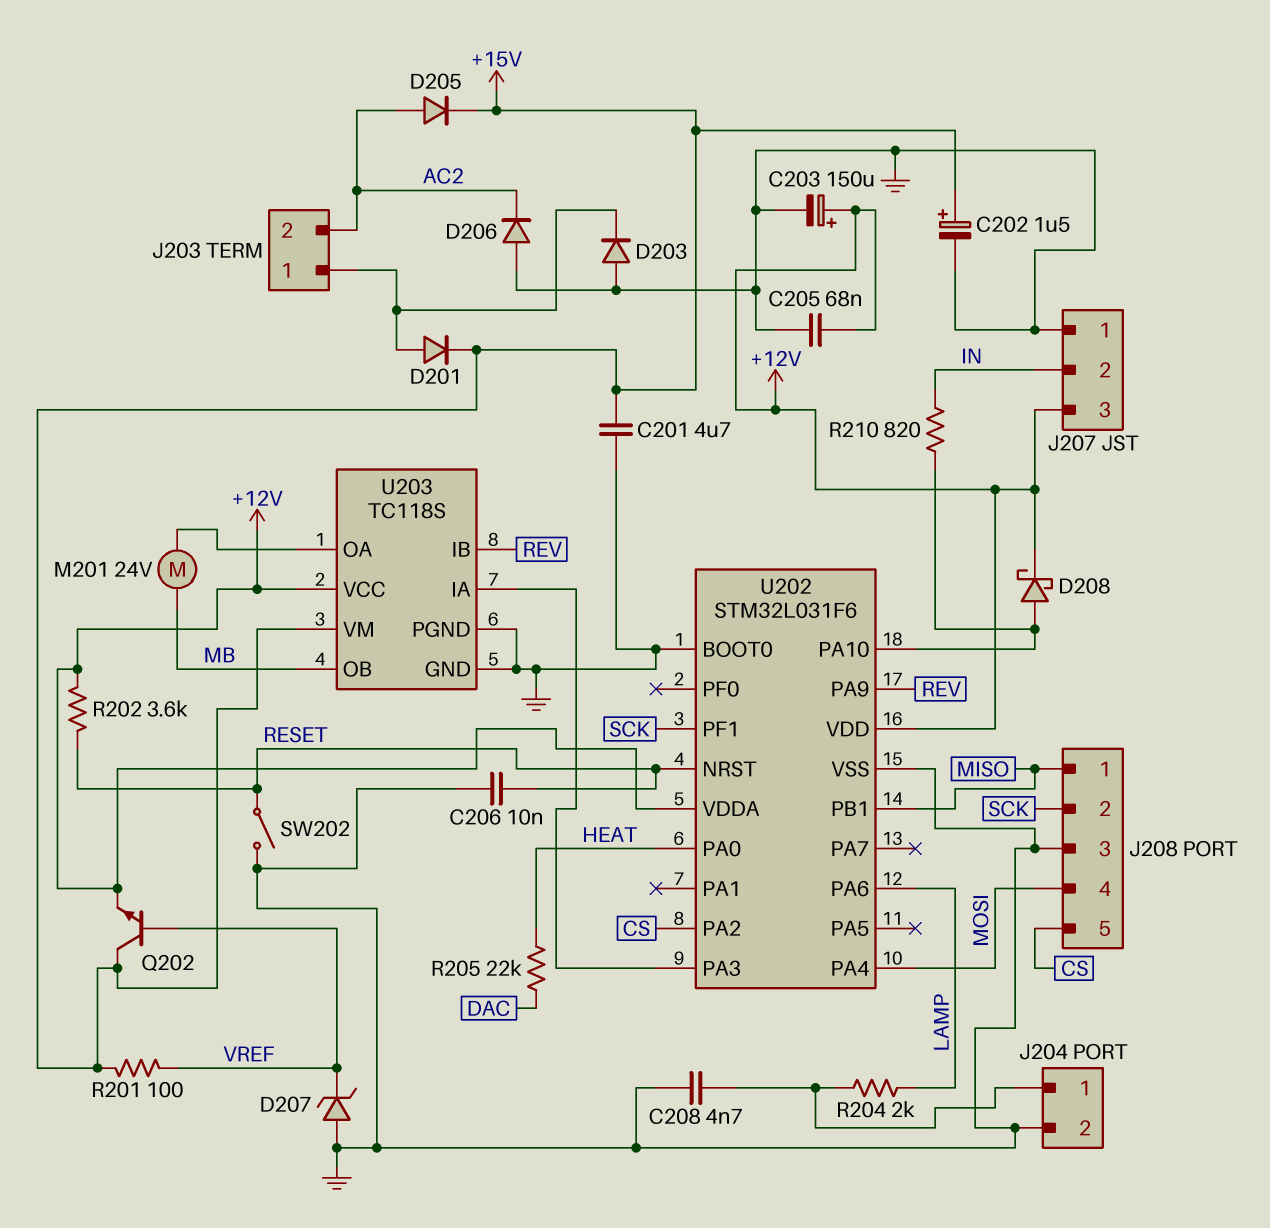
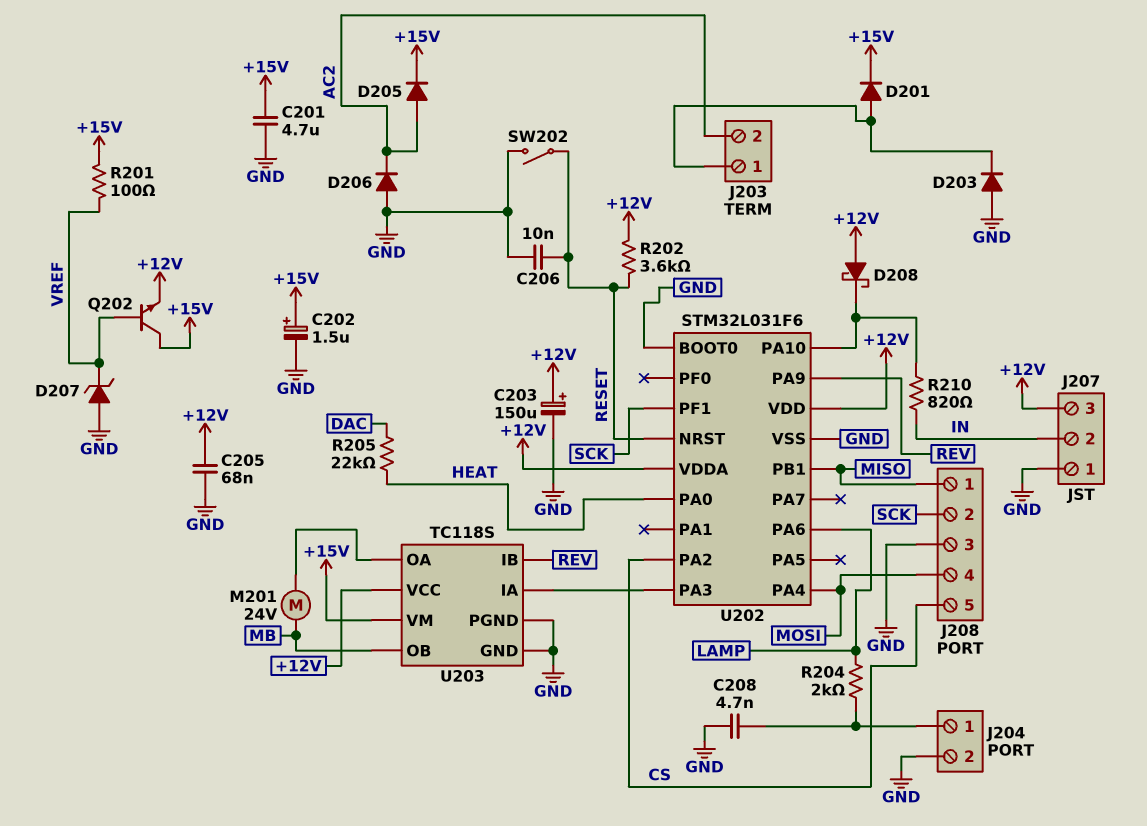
D208: schottky (A U202/PA10, K +12V) -> schottky (A +12V, K U202/PA10)

